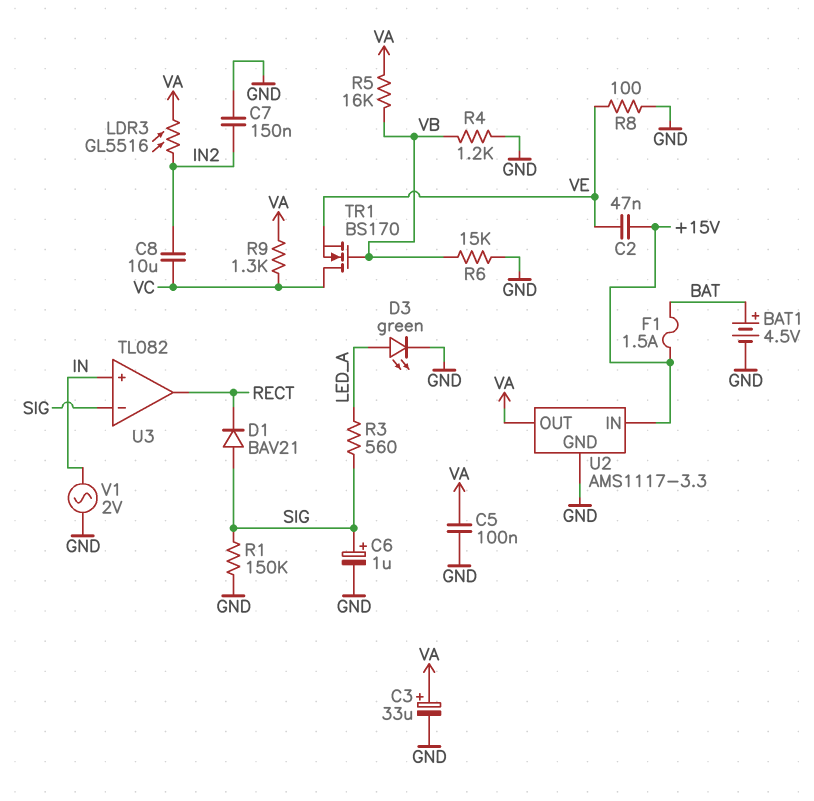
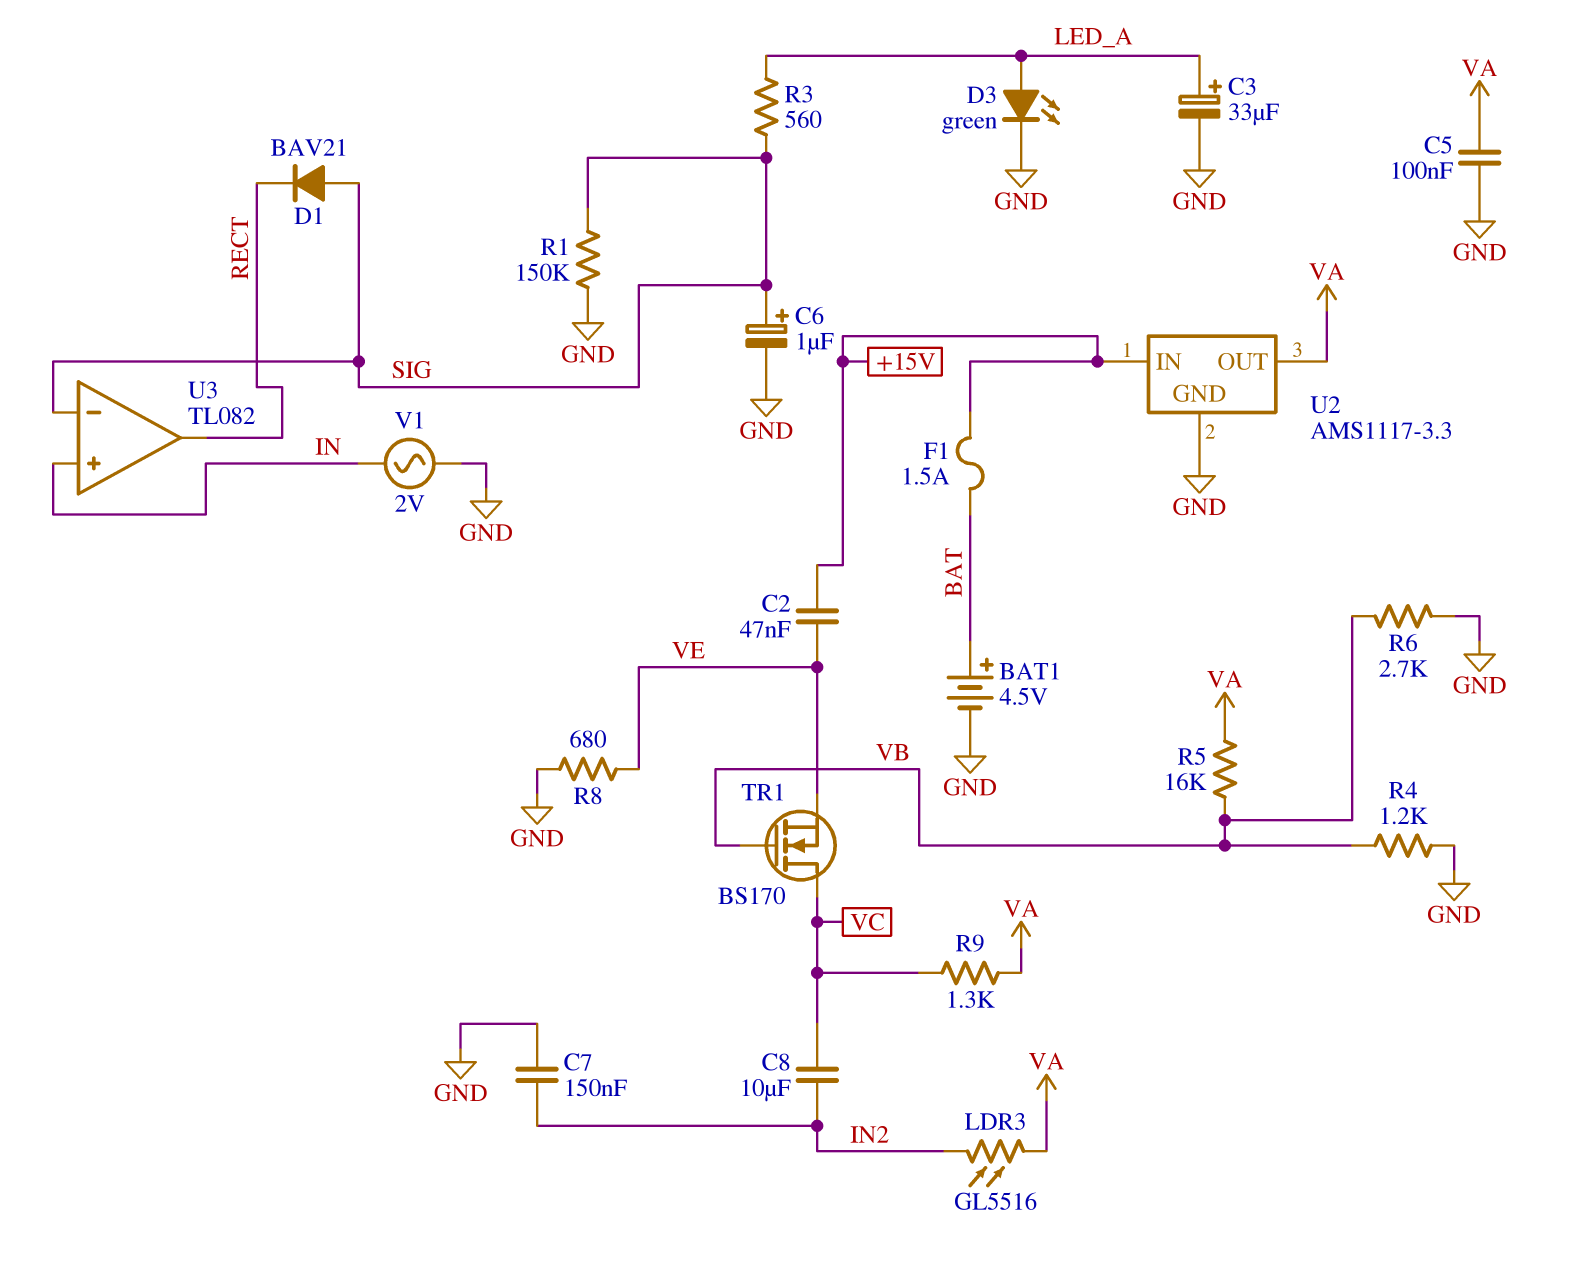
C3: 33uF (plus VA, minus GND) -> 33uF (plus LED_A, minus GND)
R6: 15k (GND, VB) -> 2.7k (GND, VB)
R8: 100 (GND, VE) -> 680 (GND, VE)

